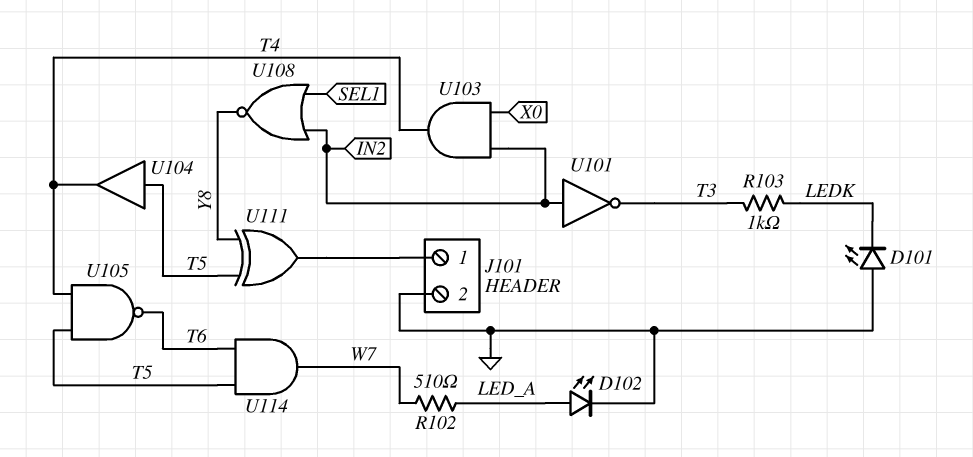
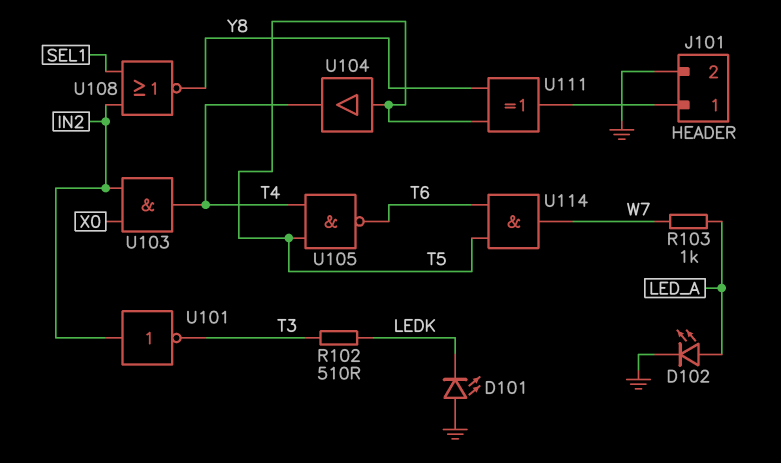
R102: 510 (LED_A, W7) -> 510 (LEDK, T3)
R103: 1k (LEDK, T3) -> 1k (LED_A, W7)

